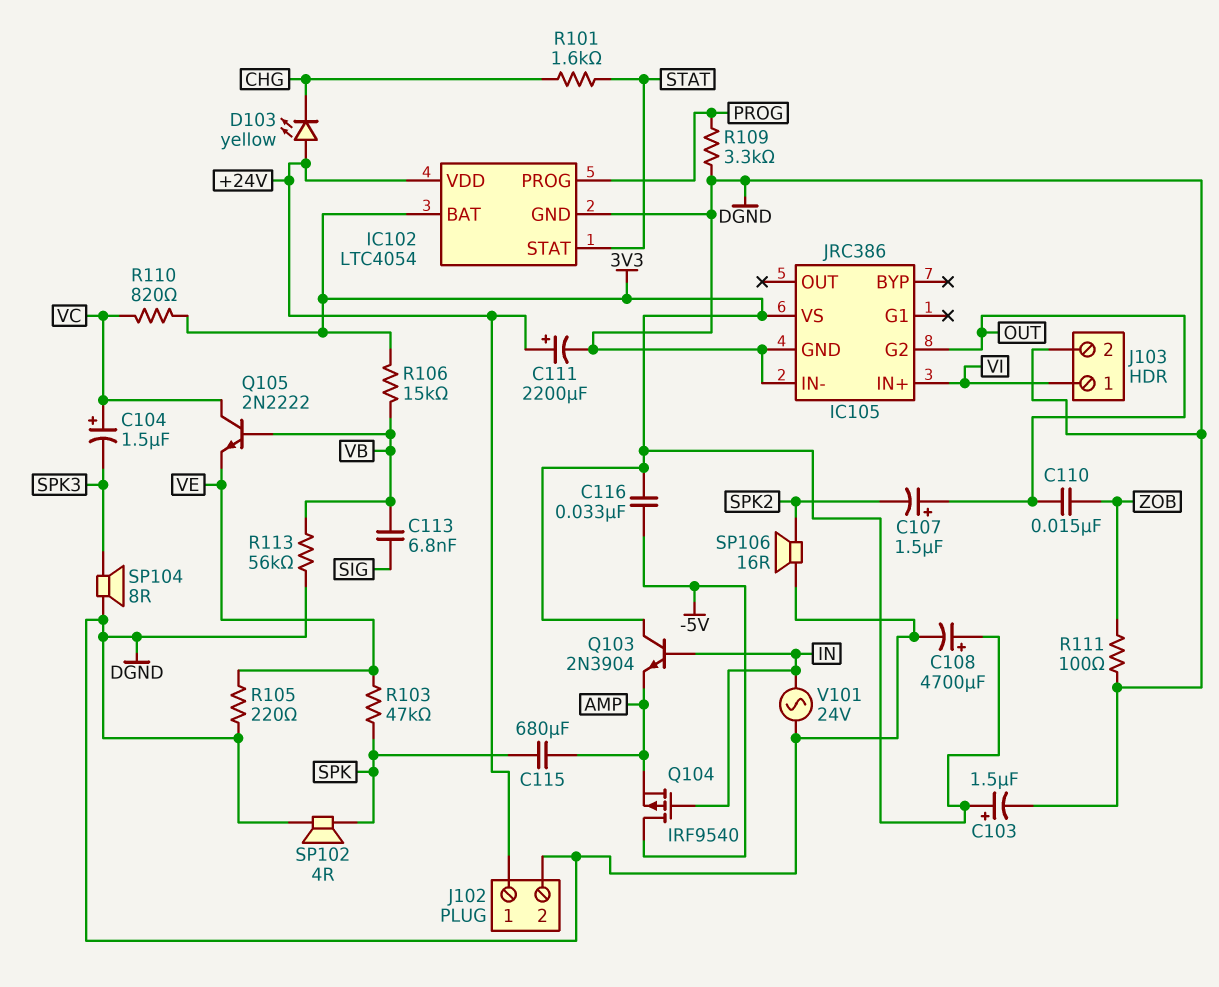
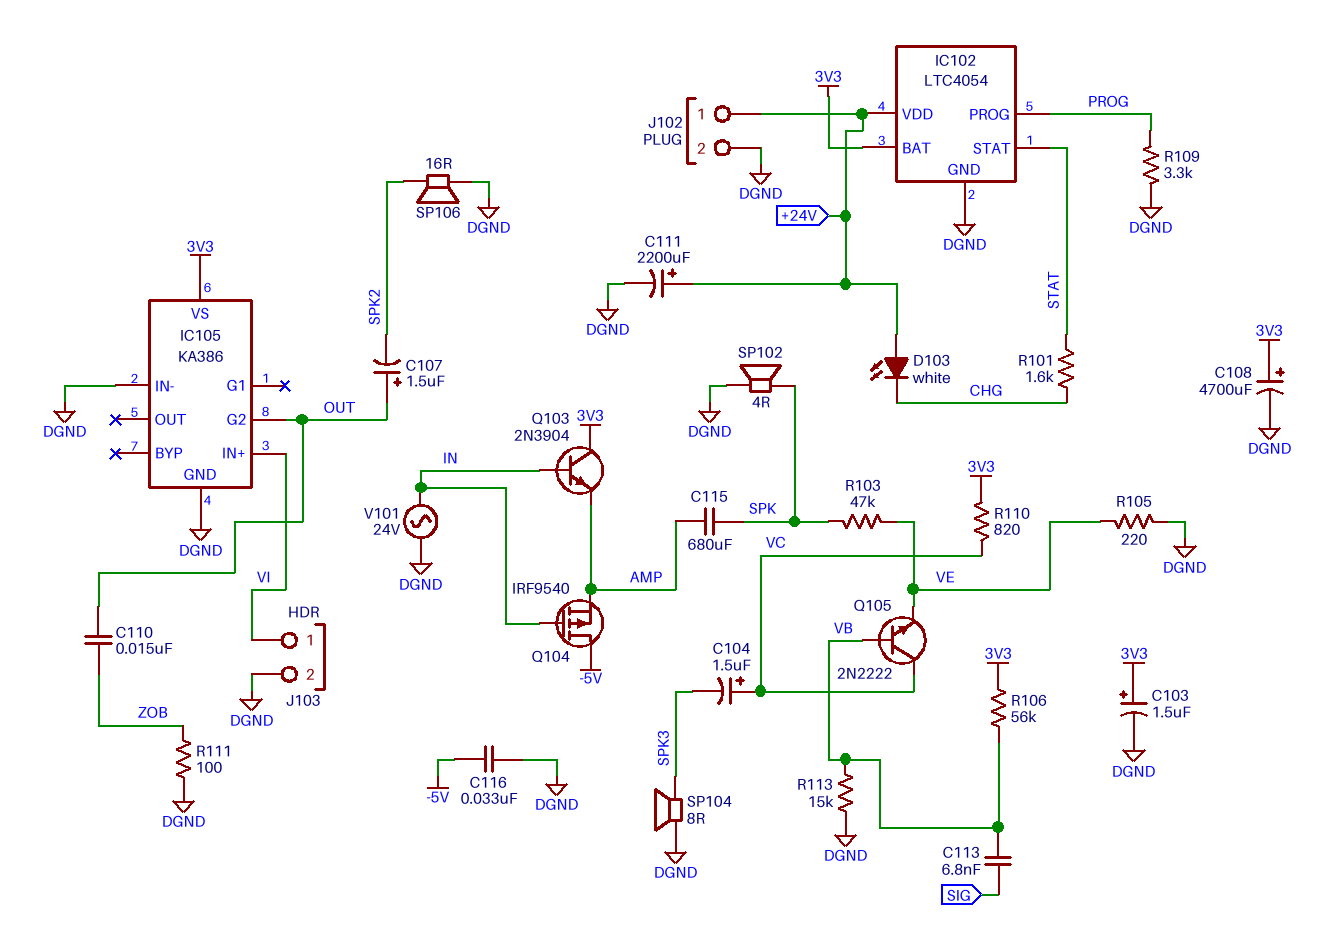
C116: 33nF (-5V, 3V3) -> 33nF (-5V, DGND)
D103: LED yellow (A +24V, K CHG) -> LED white (A +24V, K CHG)
IC105: JRC386 -> KA386
R106: 15k (3V3, VB) -> 56k (3V3, VB)
R113: 56k (DGND, VB) -> 15k (DGND, VB)

